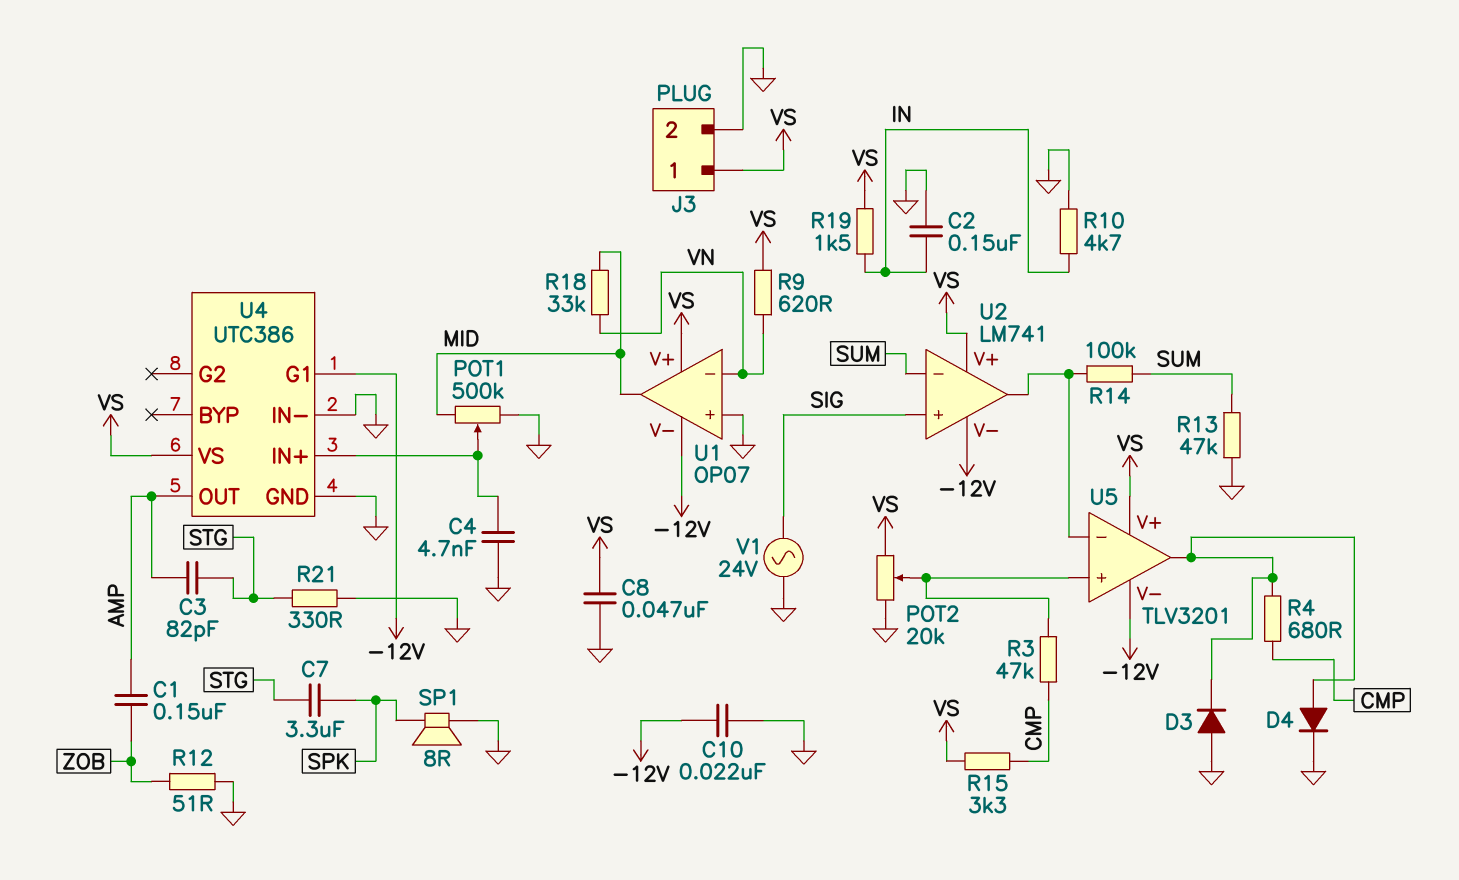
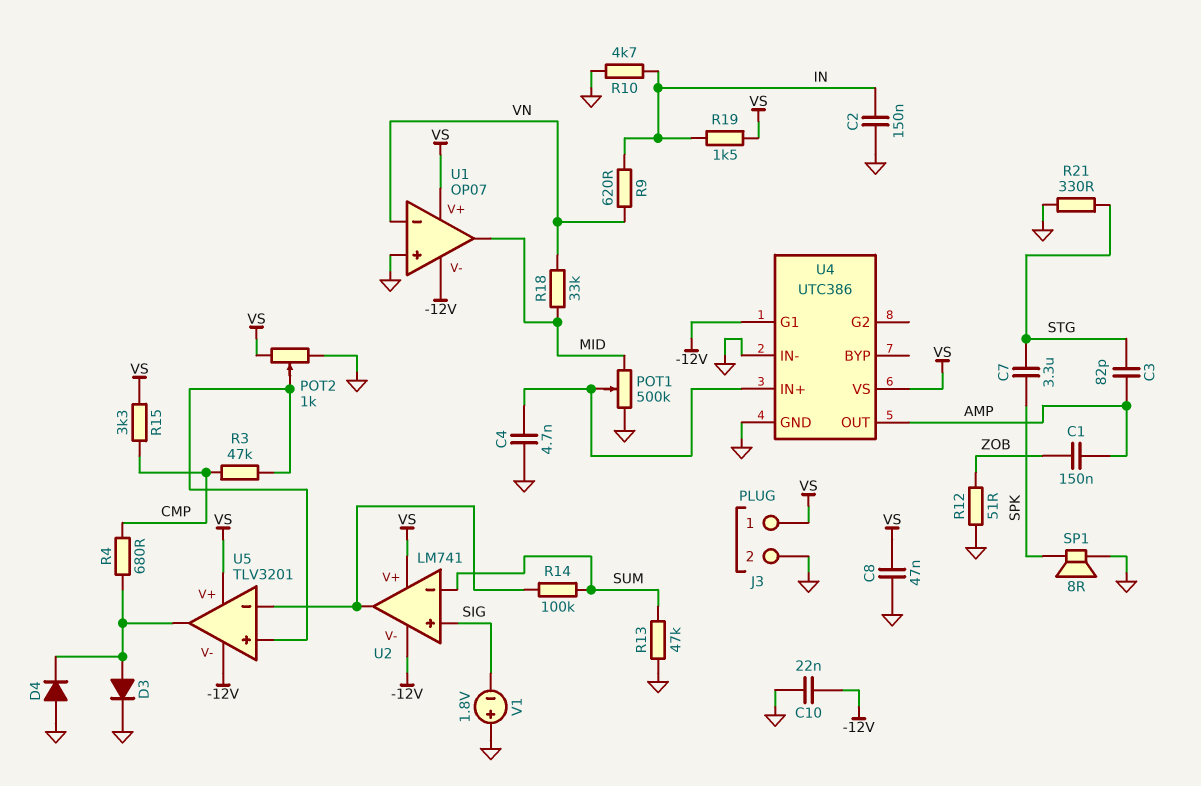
D3: diode (A GND, K U5/out) -> diode (A U5/out, K GND)
D4: diode (A U5/out, K GND) -> diode (A GND, K U5/out)
POT2: 20k (GND, VS, wiper U5/in+) -> 1k (GND, VS, wiper U5/in+)
R9: 620 (VN, VS) -> 620 (IN, VN)
V1: AC 24V (GND, SIG) -> 1.8V (plus GND, minus SIG)

